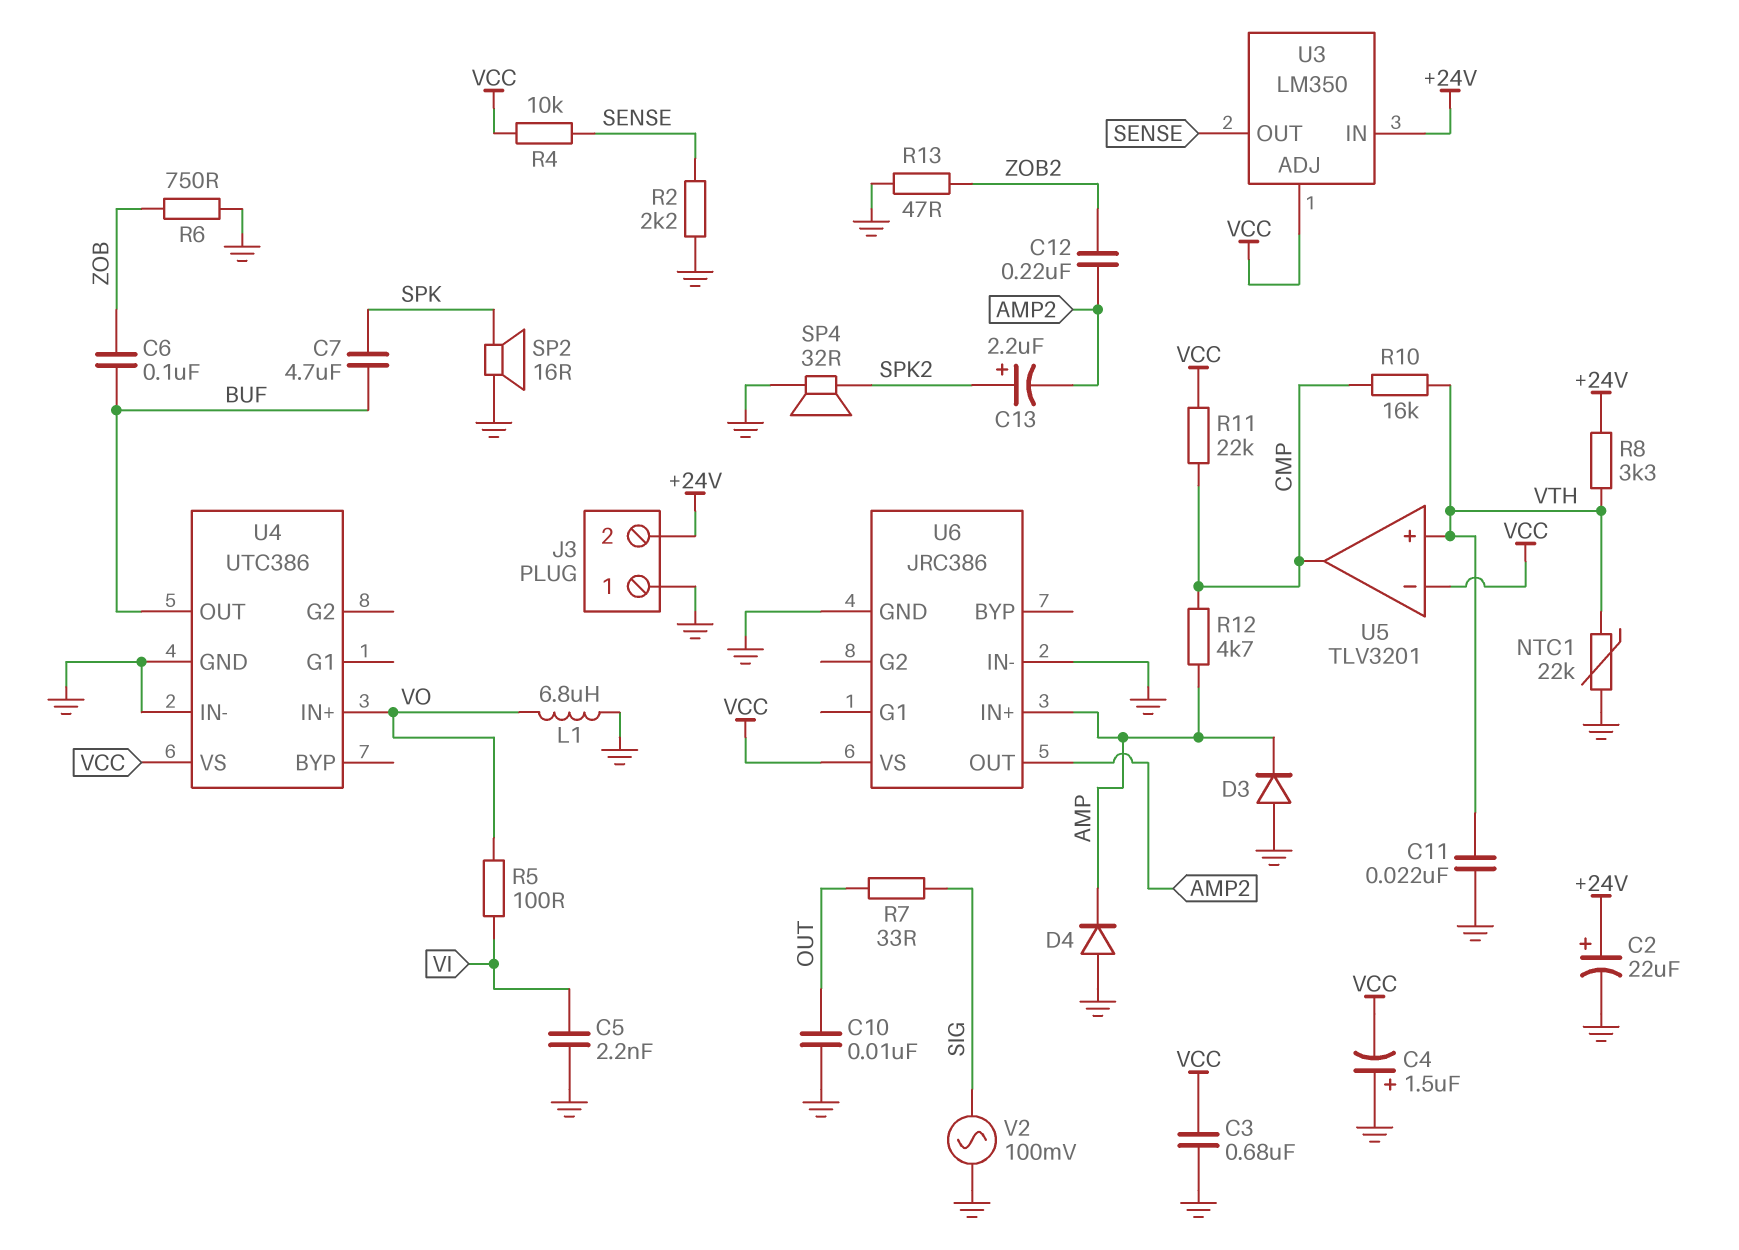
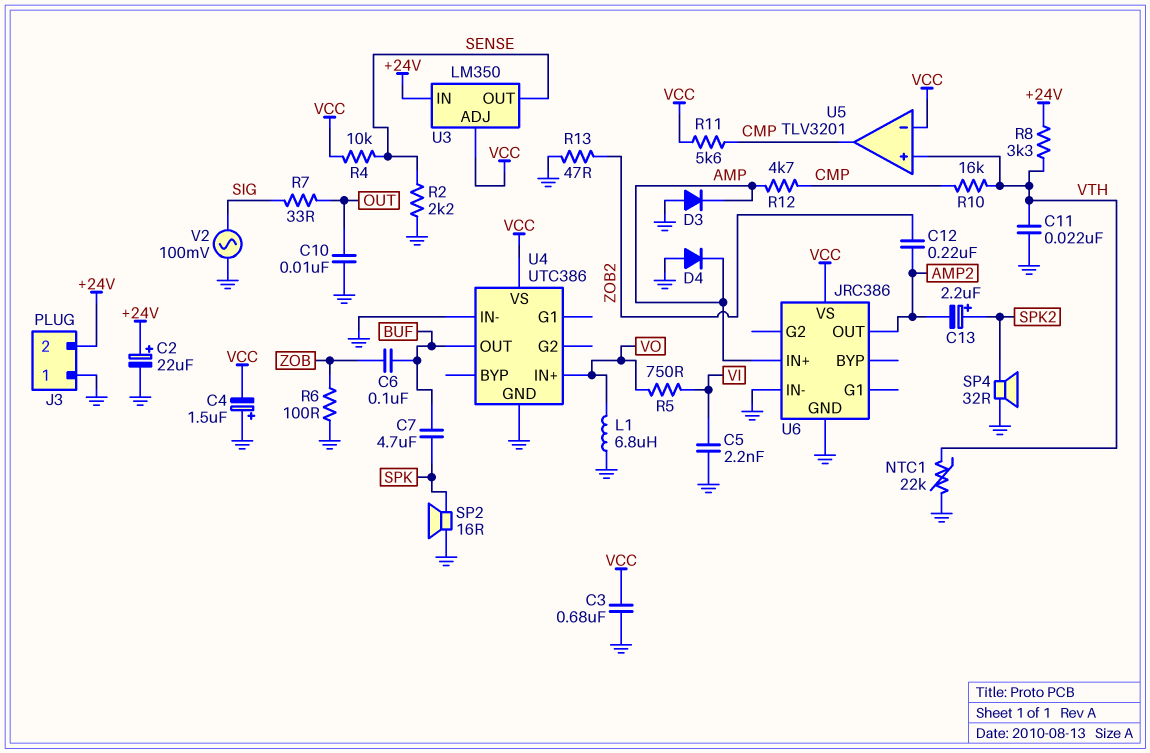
R5: 100 (VI, VO) -> 750 (VI, VO)
R6: 750 (GND, ZOB) -> 100 (GND, ZOB)
R11: 22k (CMP, VCC) -> 5.6k (CMP, VCC)

